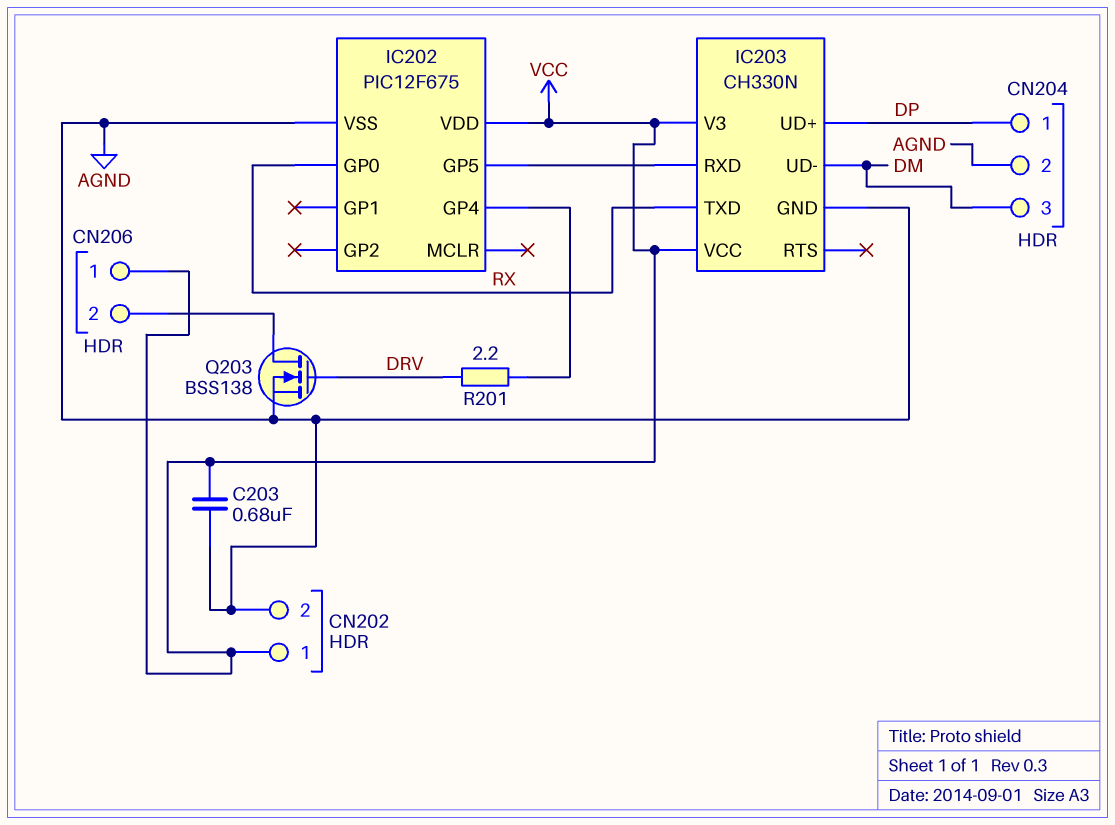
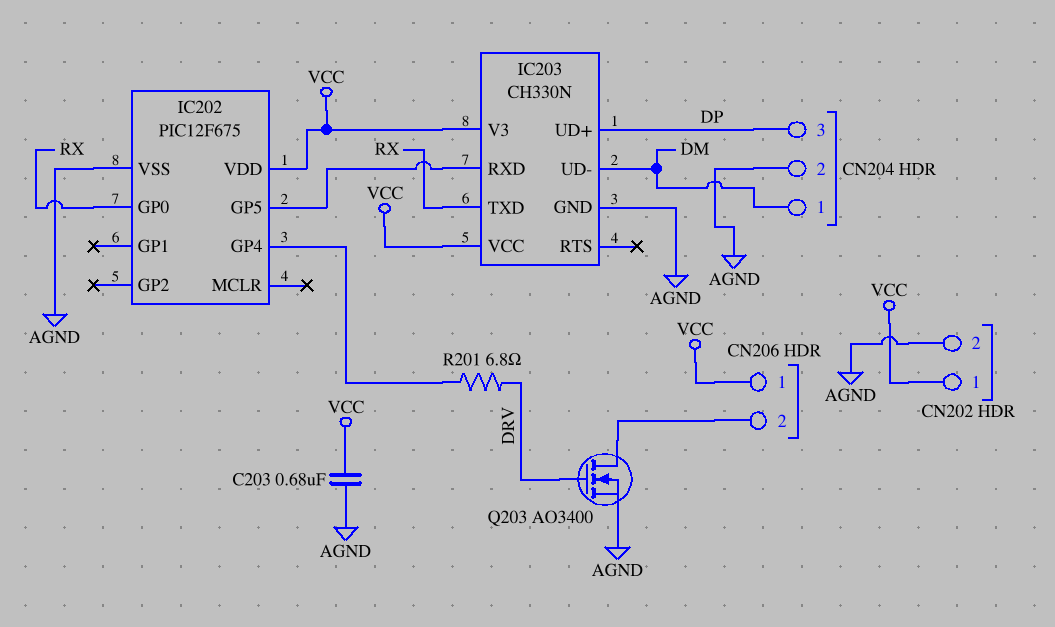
CN204 pin 1: DP -> DM
CN204 pin 3: DM -> DP
Q203: NMOS BSS138 (G DRV, D CN206/2, S AGND) -> NMOS AO3400 (G DRV, D CN206/2, S AGND)
R201: 2.2 (DRV, IC202/GP4) -> 6.8 (DRV, IC202/GP4)

